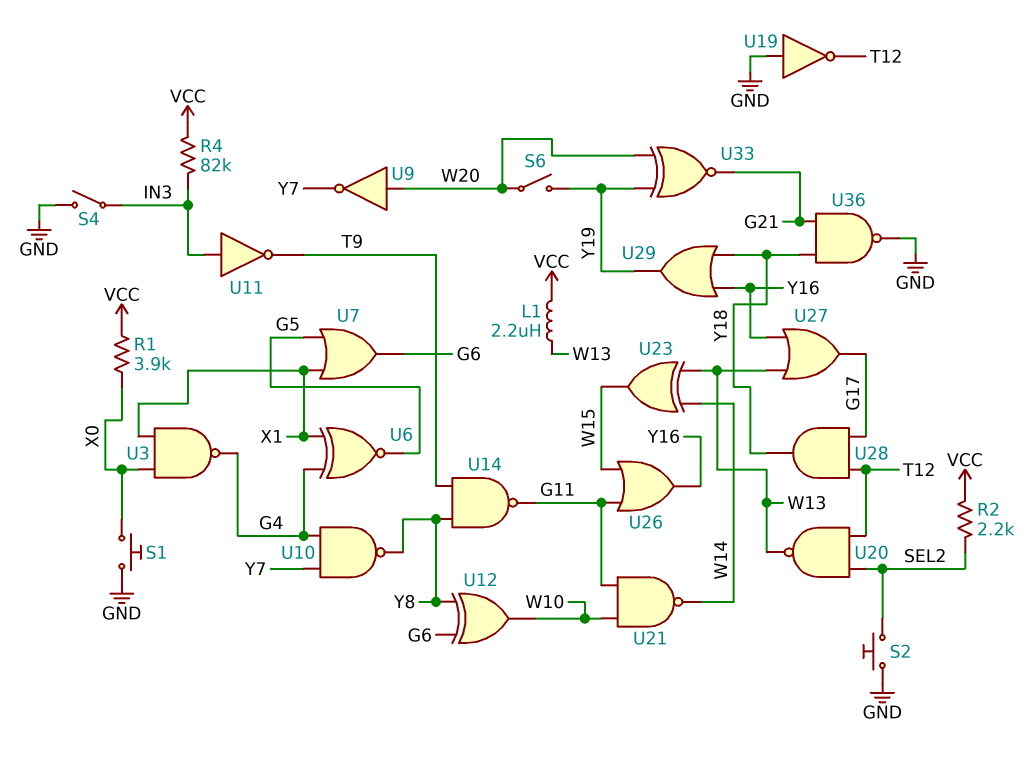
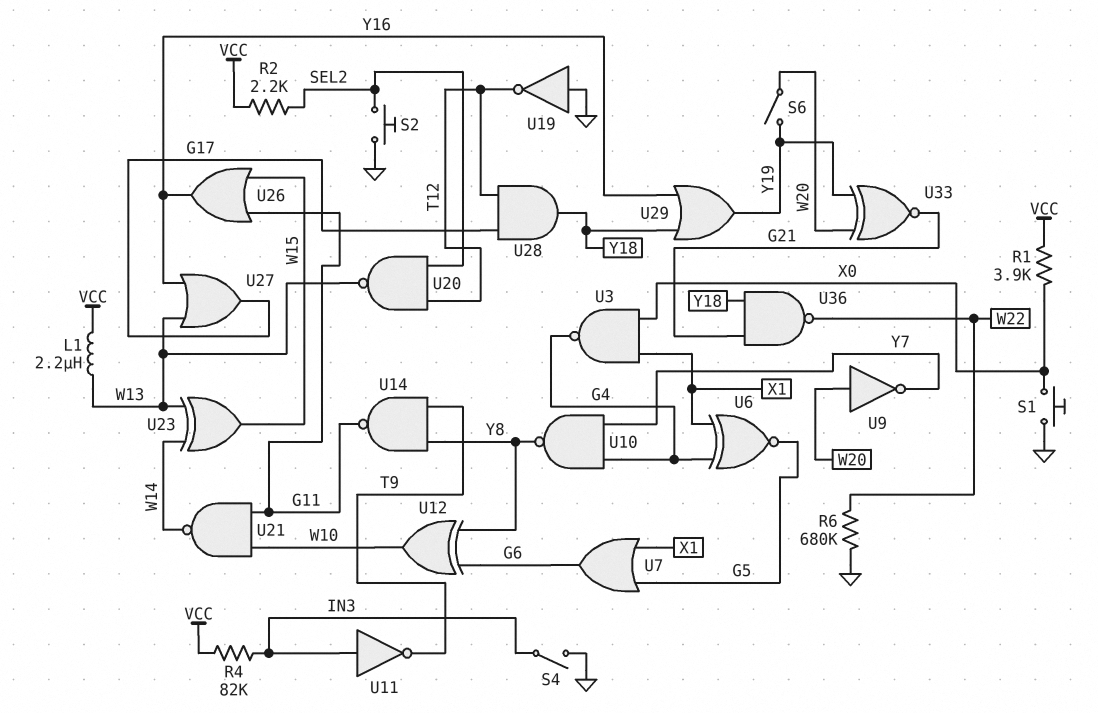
R6: none -> 680k (GND, W22)
U36: NAND (in G21, in Y18, out GND) -> NAND (in G21, in Y18, out W22)

